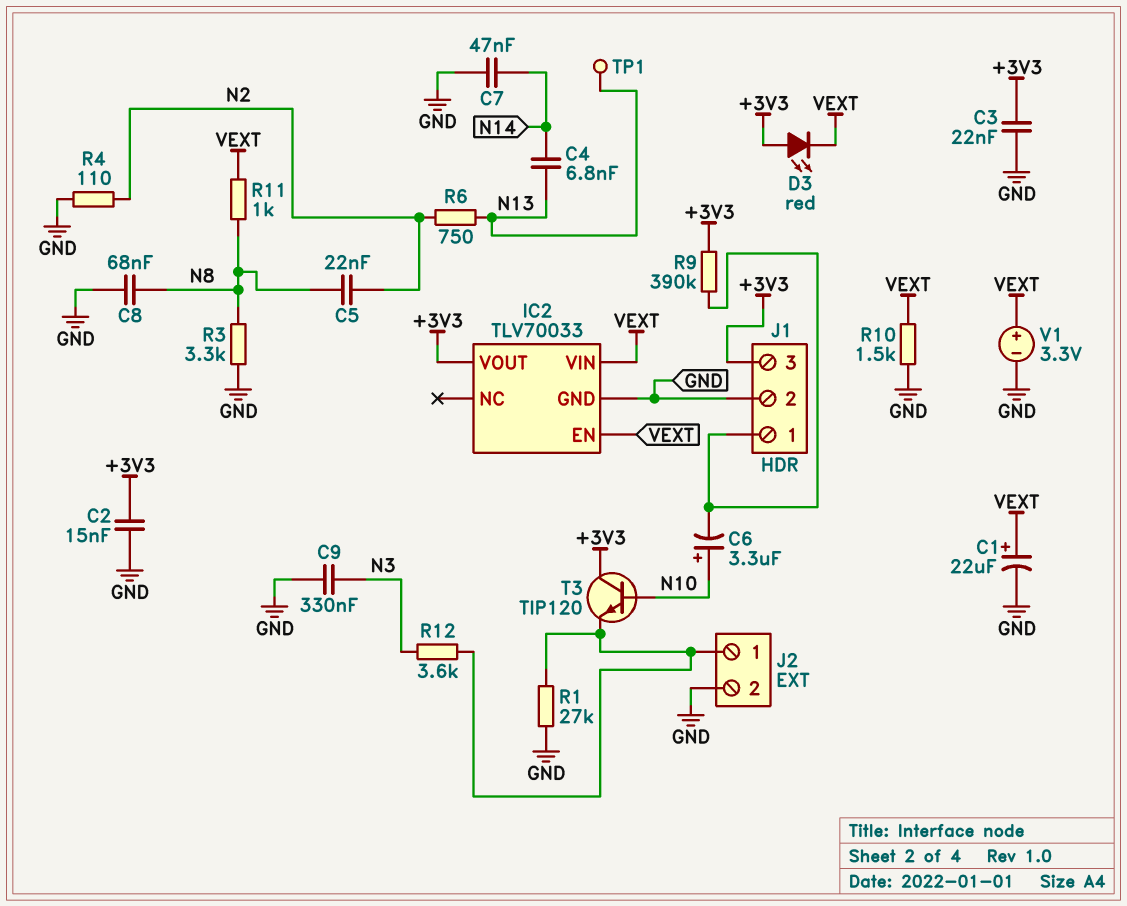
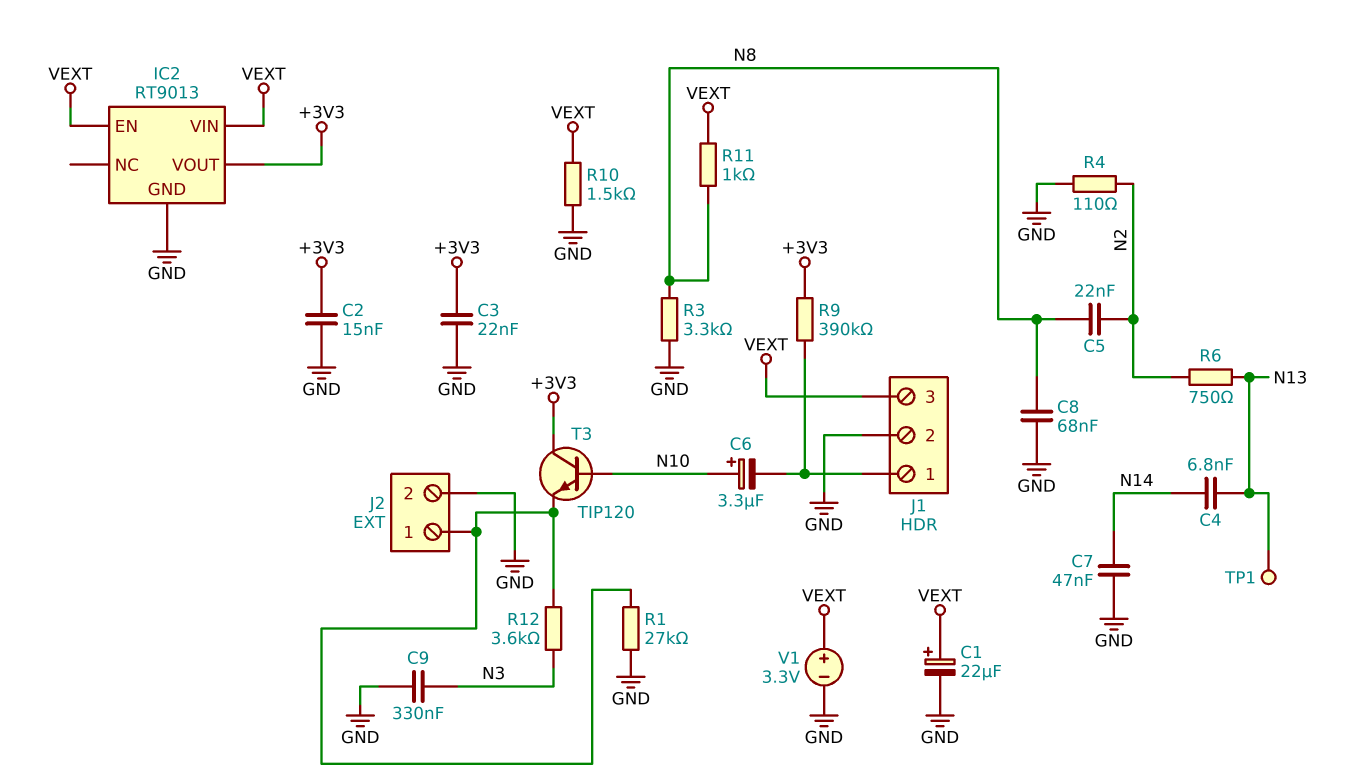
D3: LED red (A +3V3, K VEXT) -> none
IC2: TLV70033 -> RT9013
J1 pin 3: +3V3 -> VEXT

